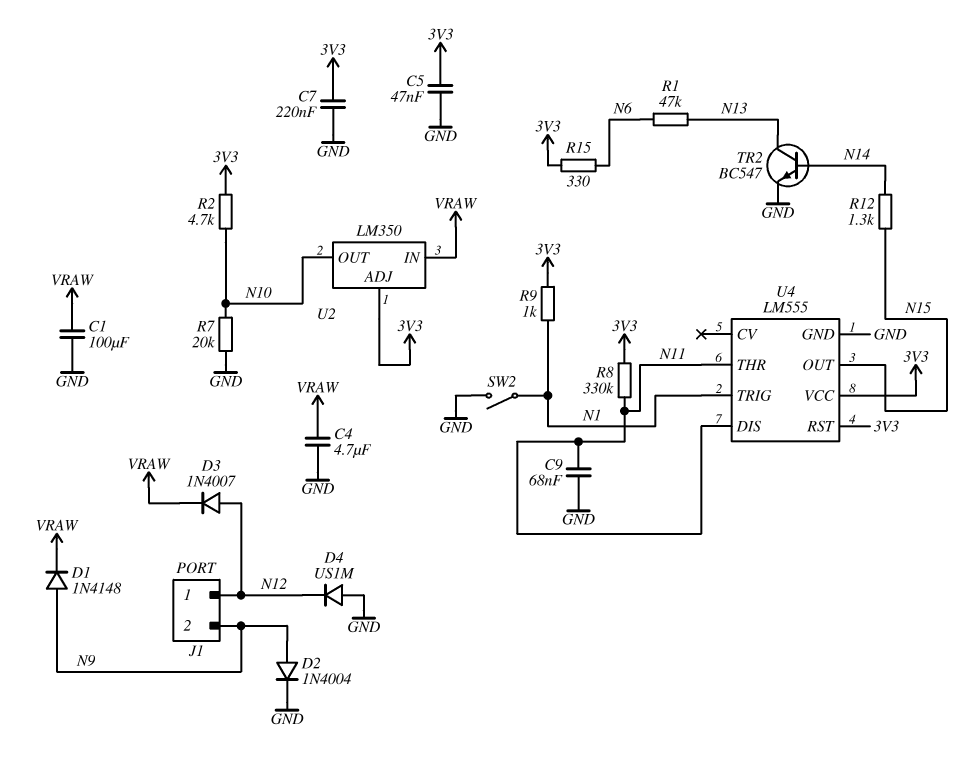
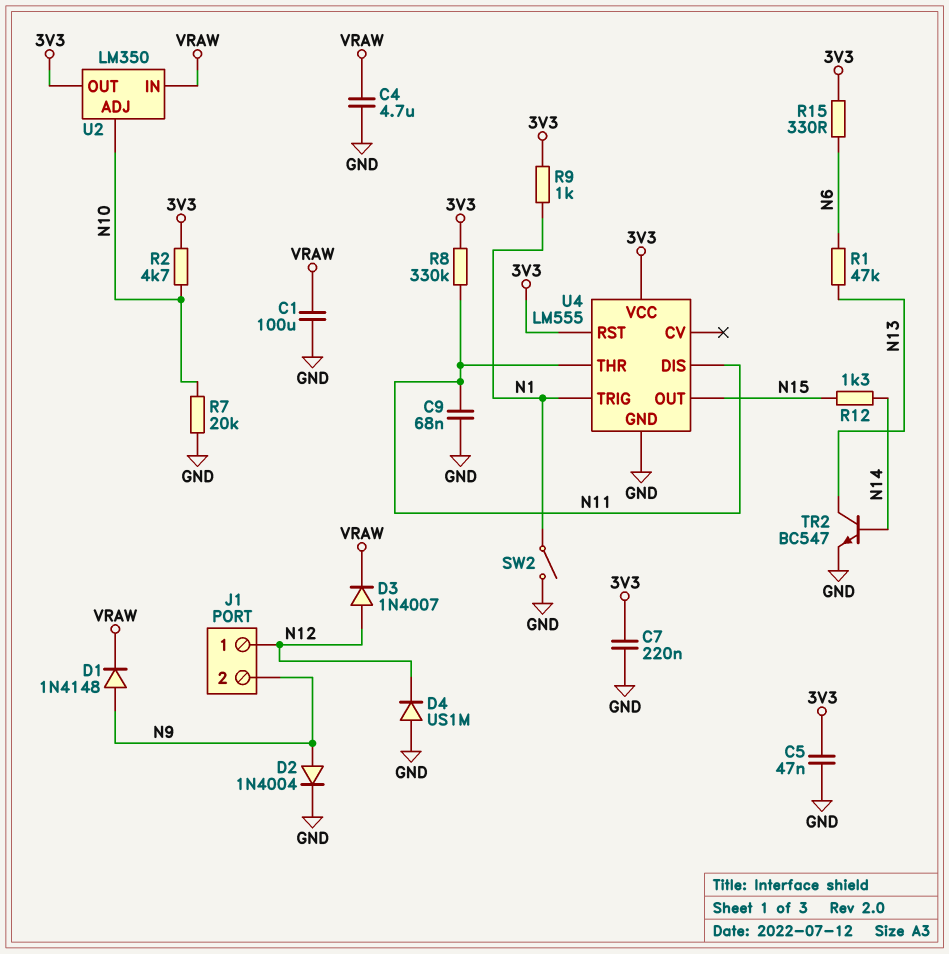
U2 pin ADJ: 3V3 -> N10
U2 pin OUT: N10 -> 3V3

